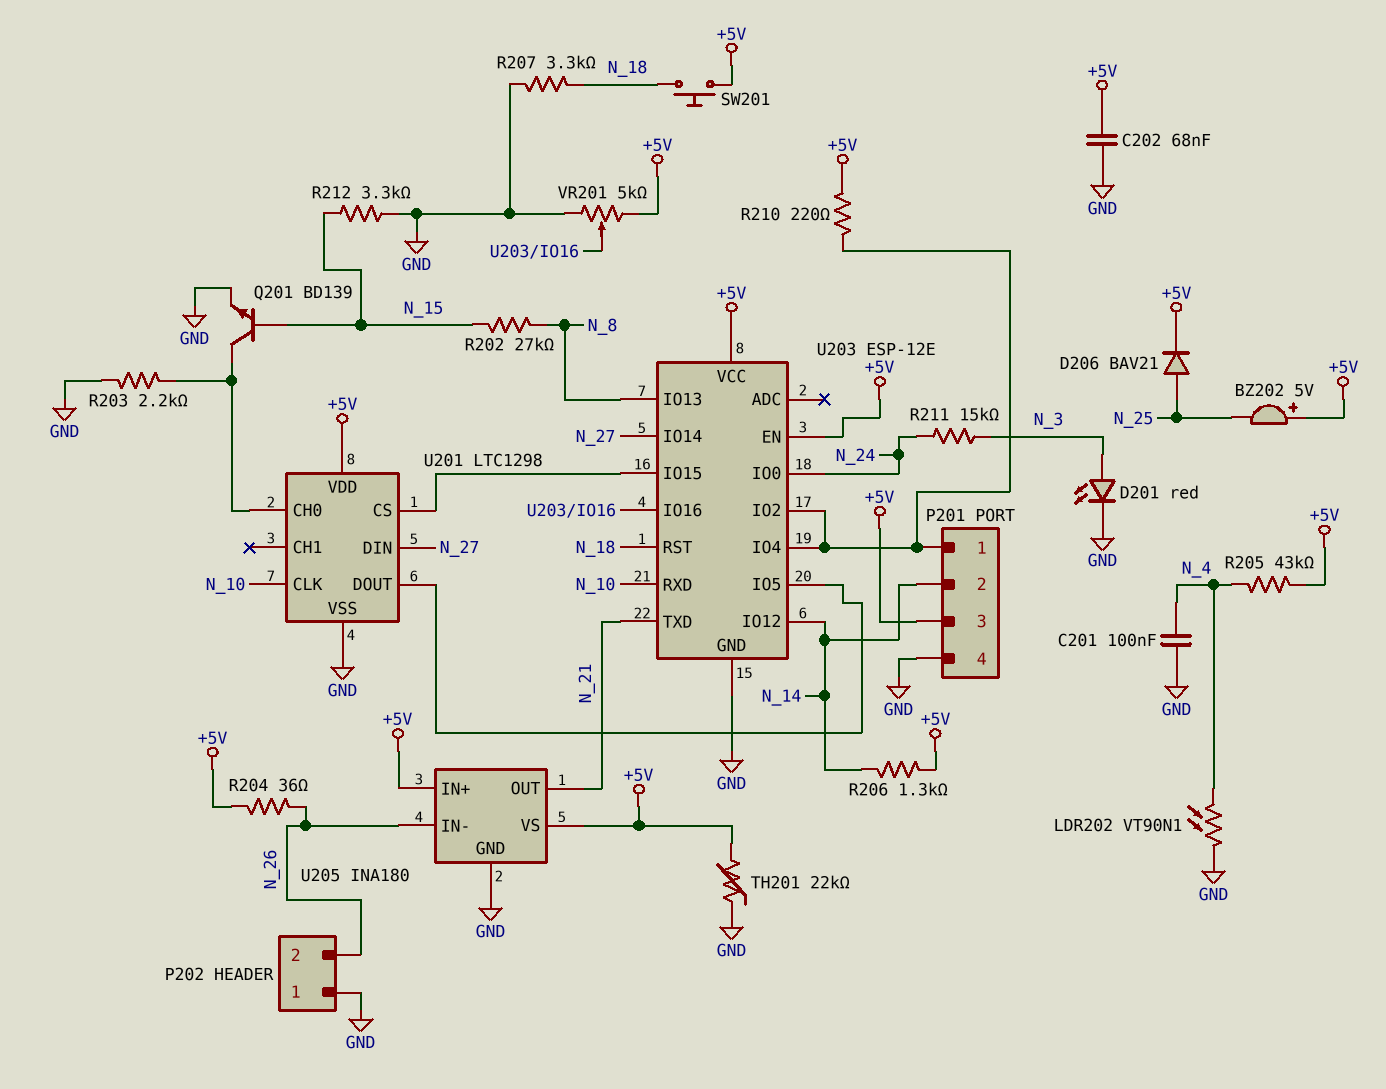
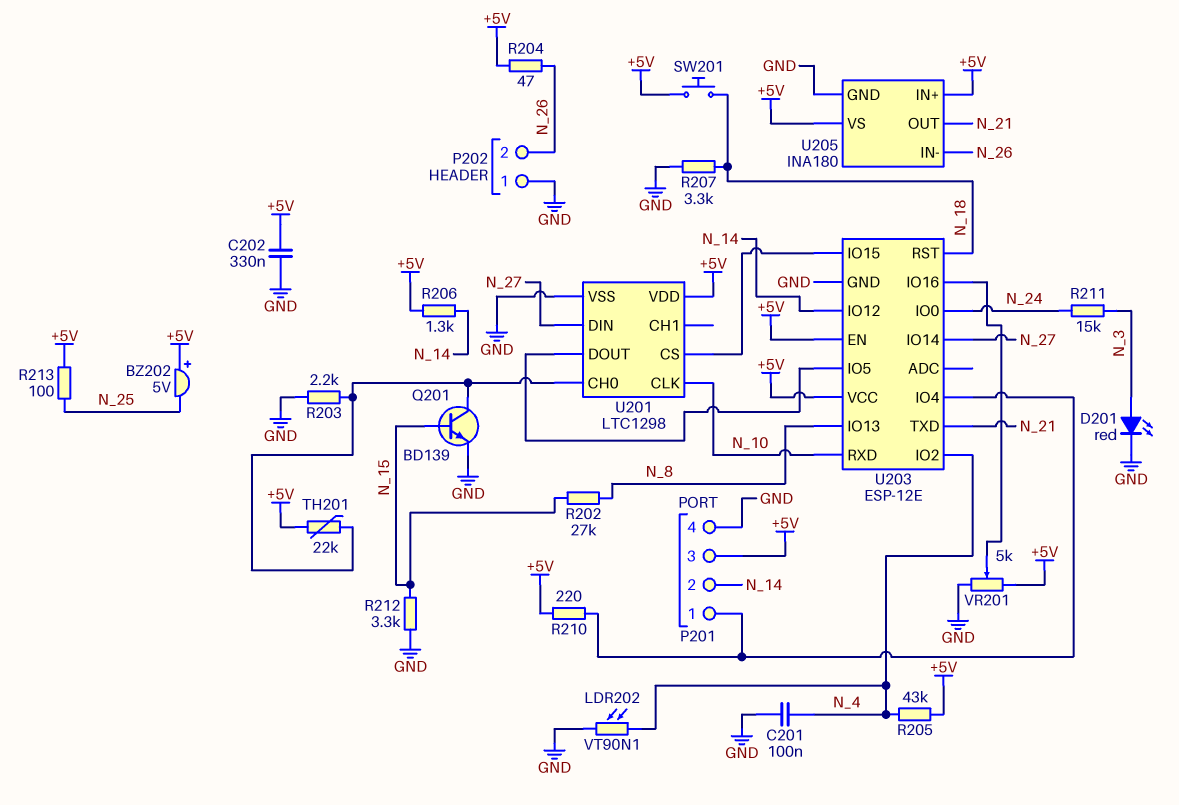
C202: 68nF (+5V, GND) -> 330nF (+5V, GND)
D206: diode BAV21 (A N_25, K +5V) -> none
R204: 36 (+5V, N_26) -> 47 (+5V, N_26)
R213: none -> 100 (+5V, N_25)
TH201: 22k (+5V, GND) -> 22k (+5V, U201/CH0)
U203 pin IO2: P201/1 -> N_4

